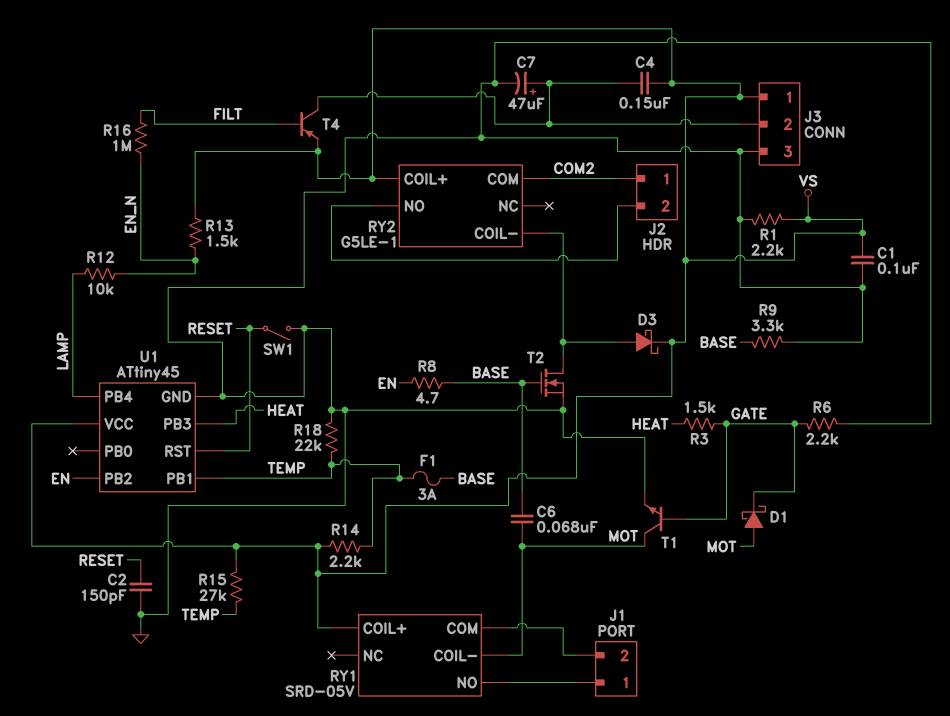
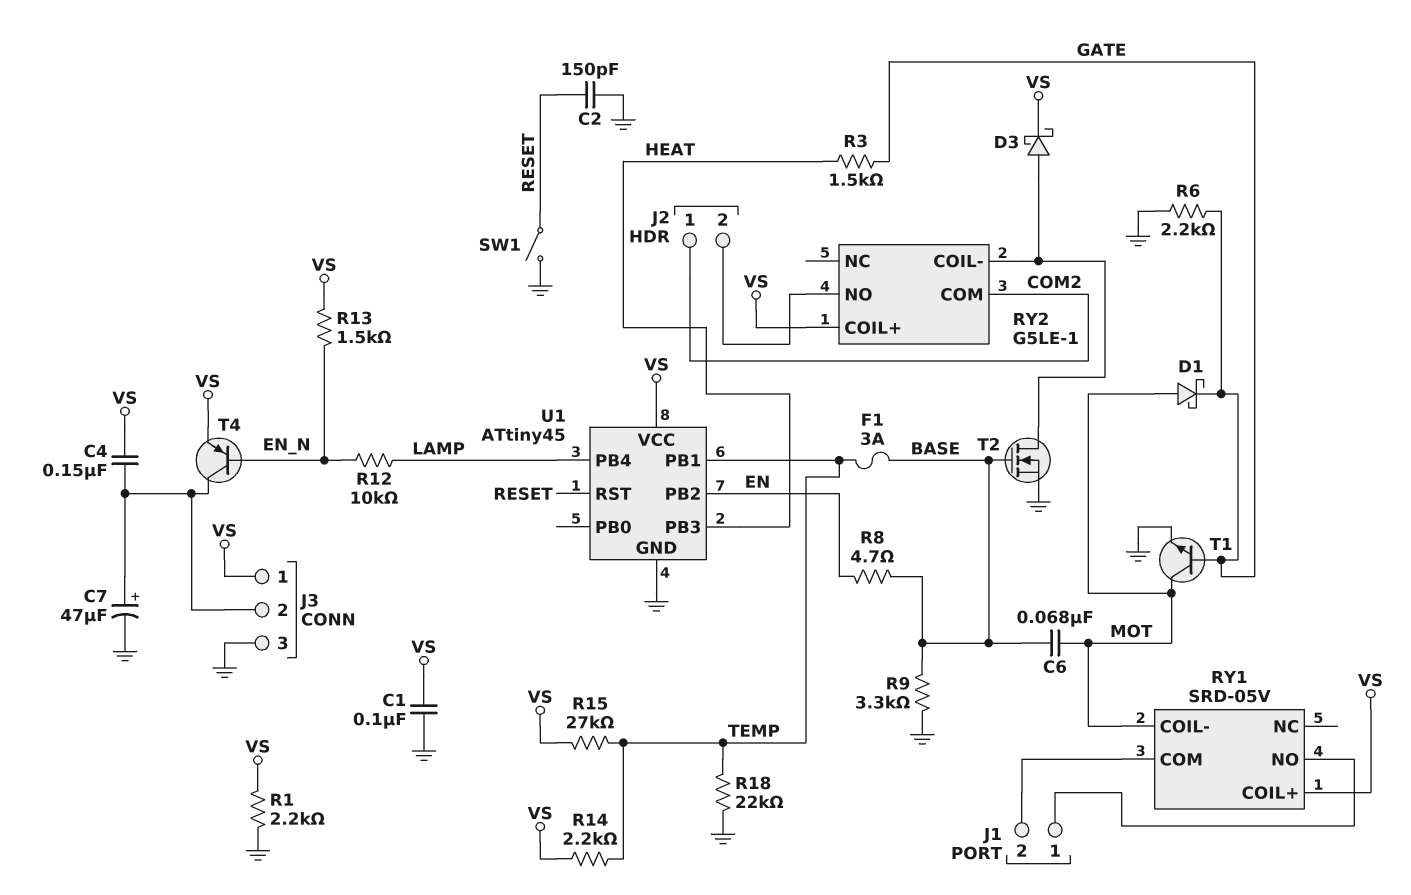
R16: 1M (EN_N, FILT) -> none
T4: PNP (B FILT, C J3/2, E VS) -> PNP (B EN_N, C J3/2, E VS)

